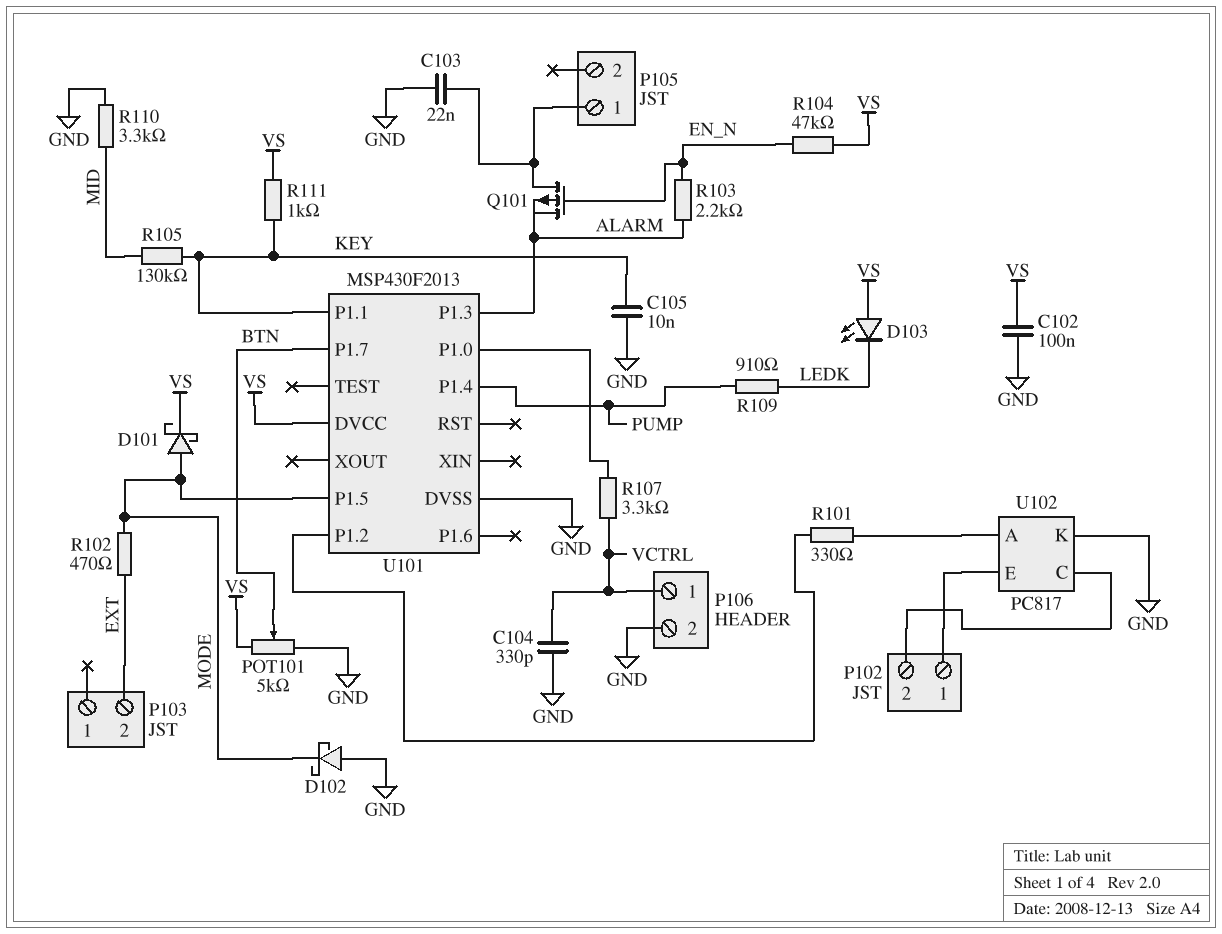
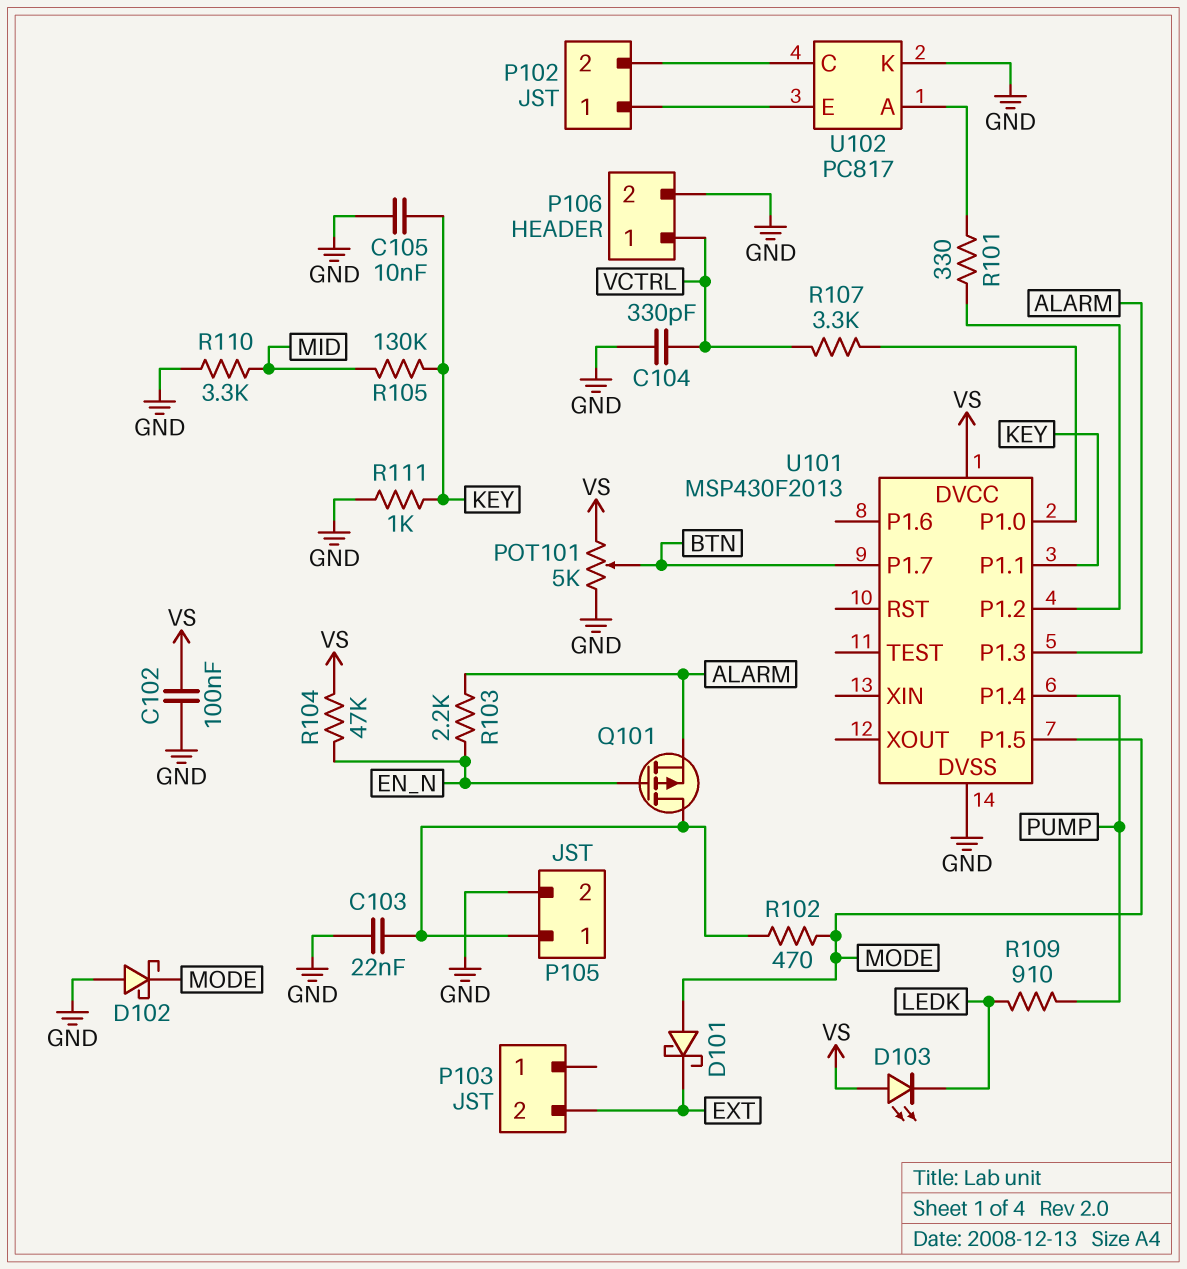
D101: schottky (A MODE, K VS) -> schottky (A MODE, K EXT)
P105 pin 2: none -> GND
R102: 470 (EXT, MODE) -> 470 (MODE, P105/1)
R111: 1k (KEY, VS) -> 1k (GND, KEY)

